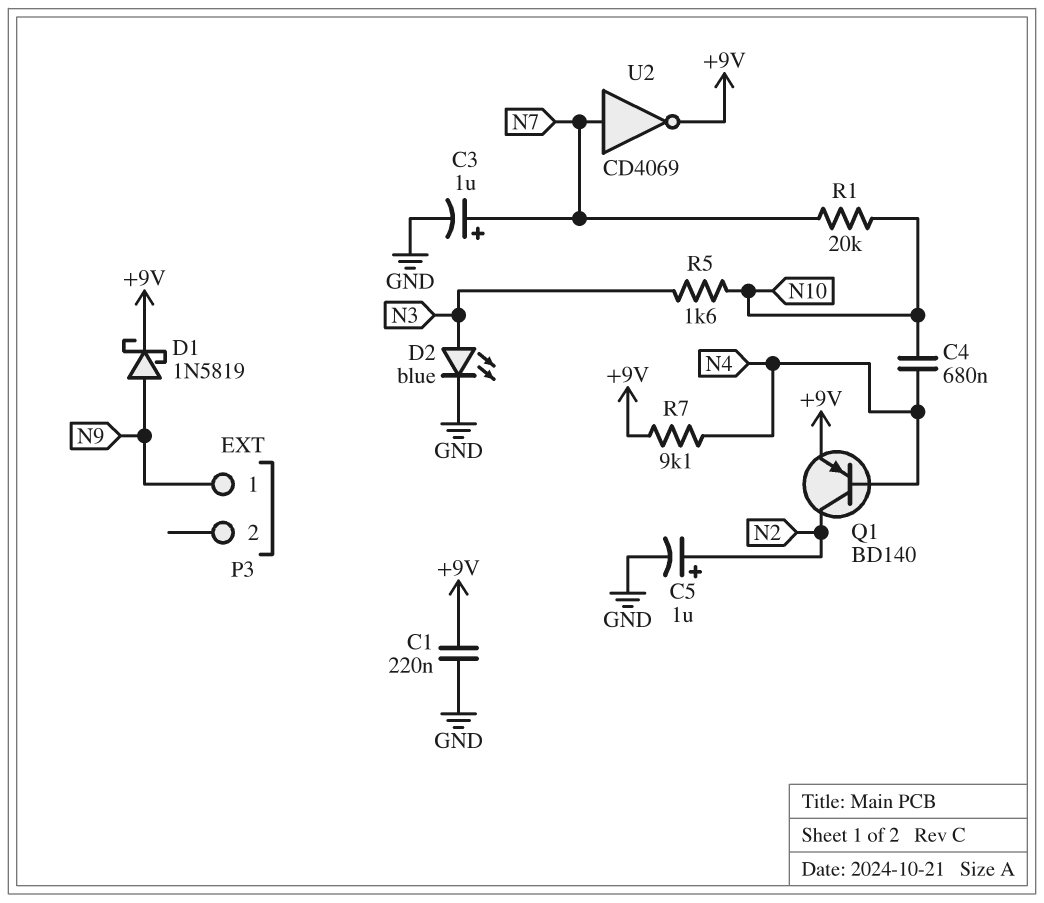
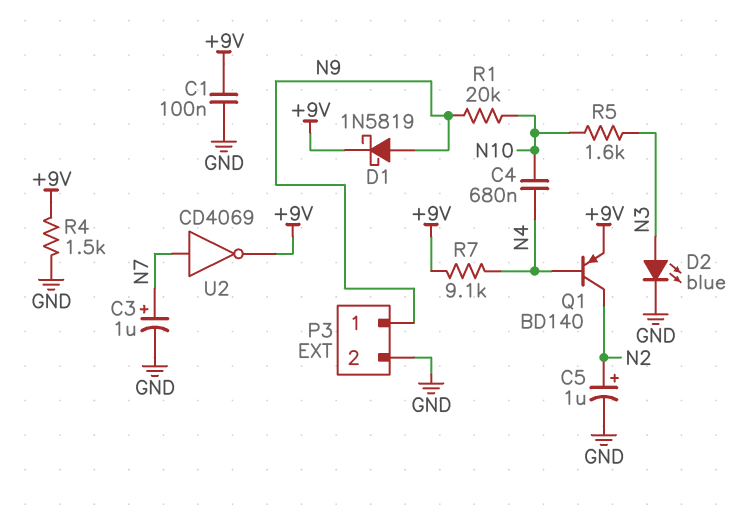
C1: 220nF (+9V, GND) -> 100nF (+9V, GND)
P3 pin 2: none -> GND
R1: 20k (N7, N10) -> 20k (N9, N10)
R4: none -> 1.5k (+9V, GND)

